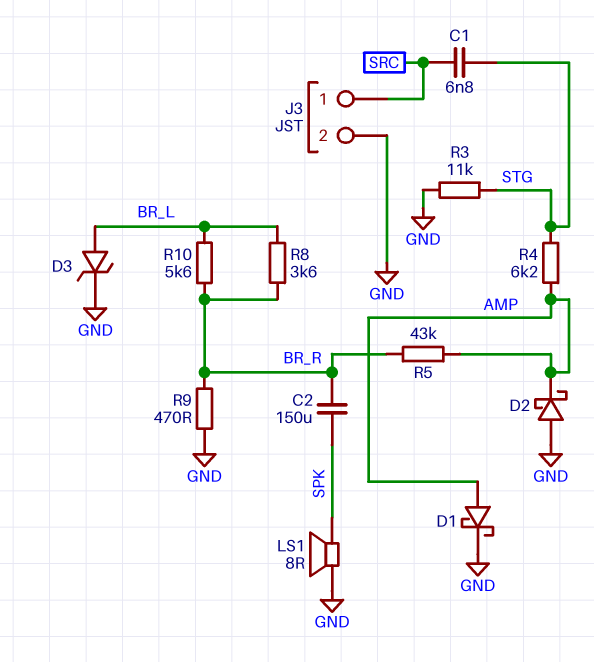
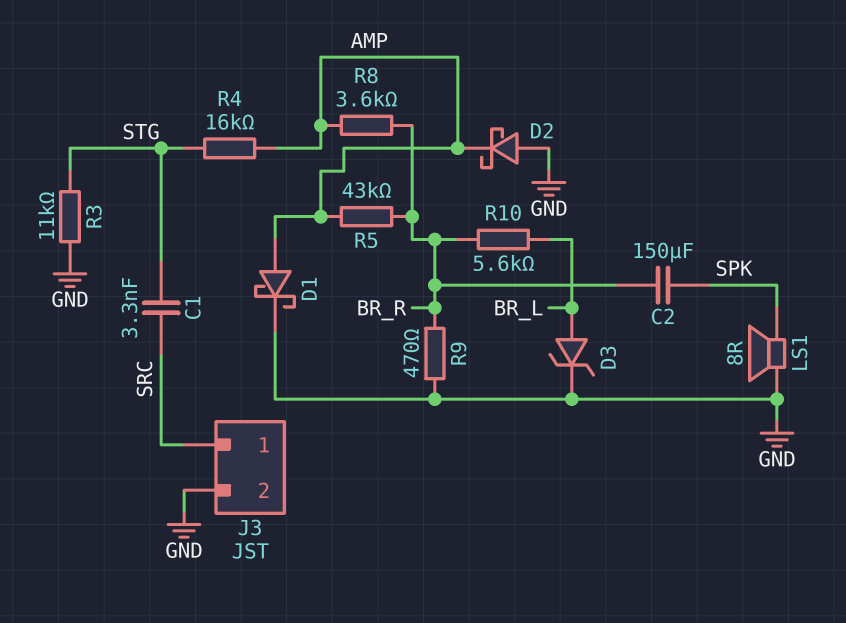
C1: 6.8nF (SRC, STG) -> 3.3nF (SRC, STG)
R4: 6.2k (AMP, STG) -> 16k (AMP, STG)
R8: 3.6k (BR_L, BR_R) -> 3.6k (AMP, BR_R)

